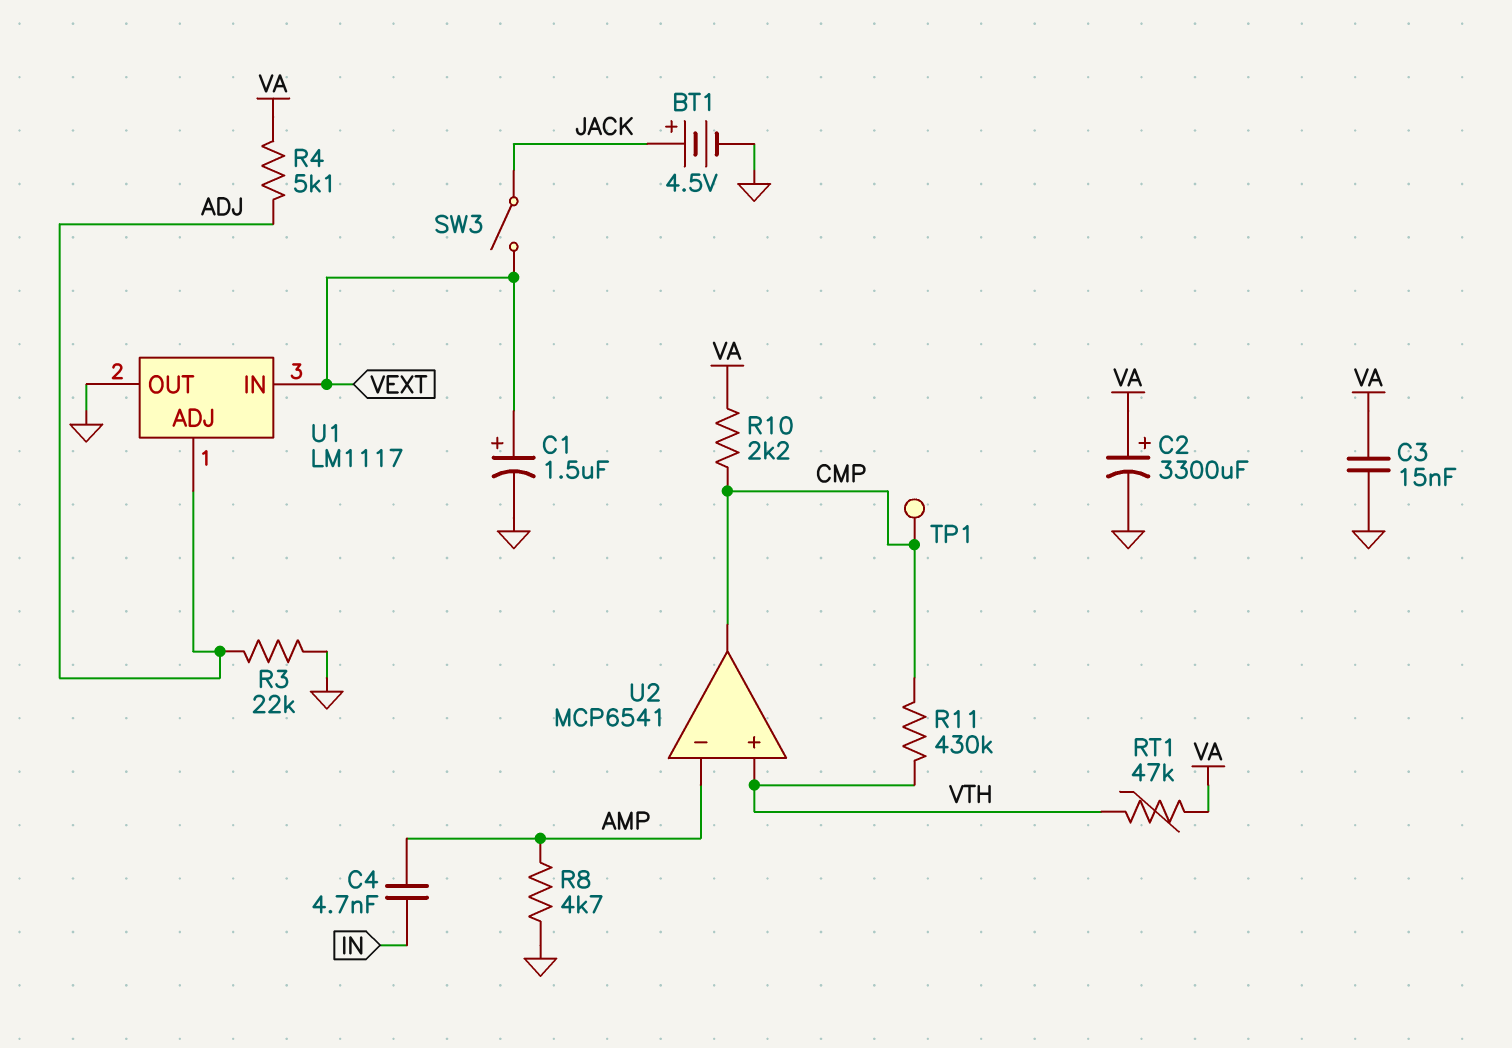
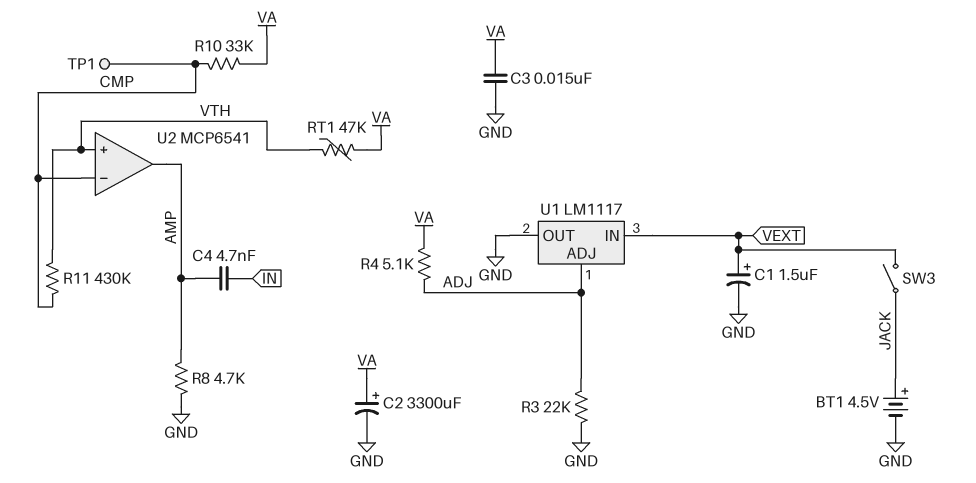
R10: 2.2k (CMP, VA) -> 33k (CMP, VA)
U2 pin in-: AMP -> CMP
U2 pin out: CMP -> AMP

